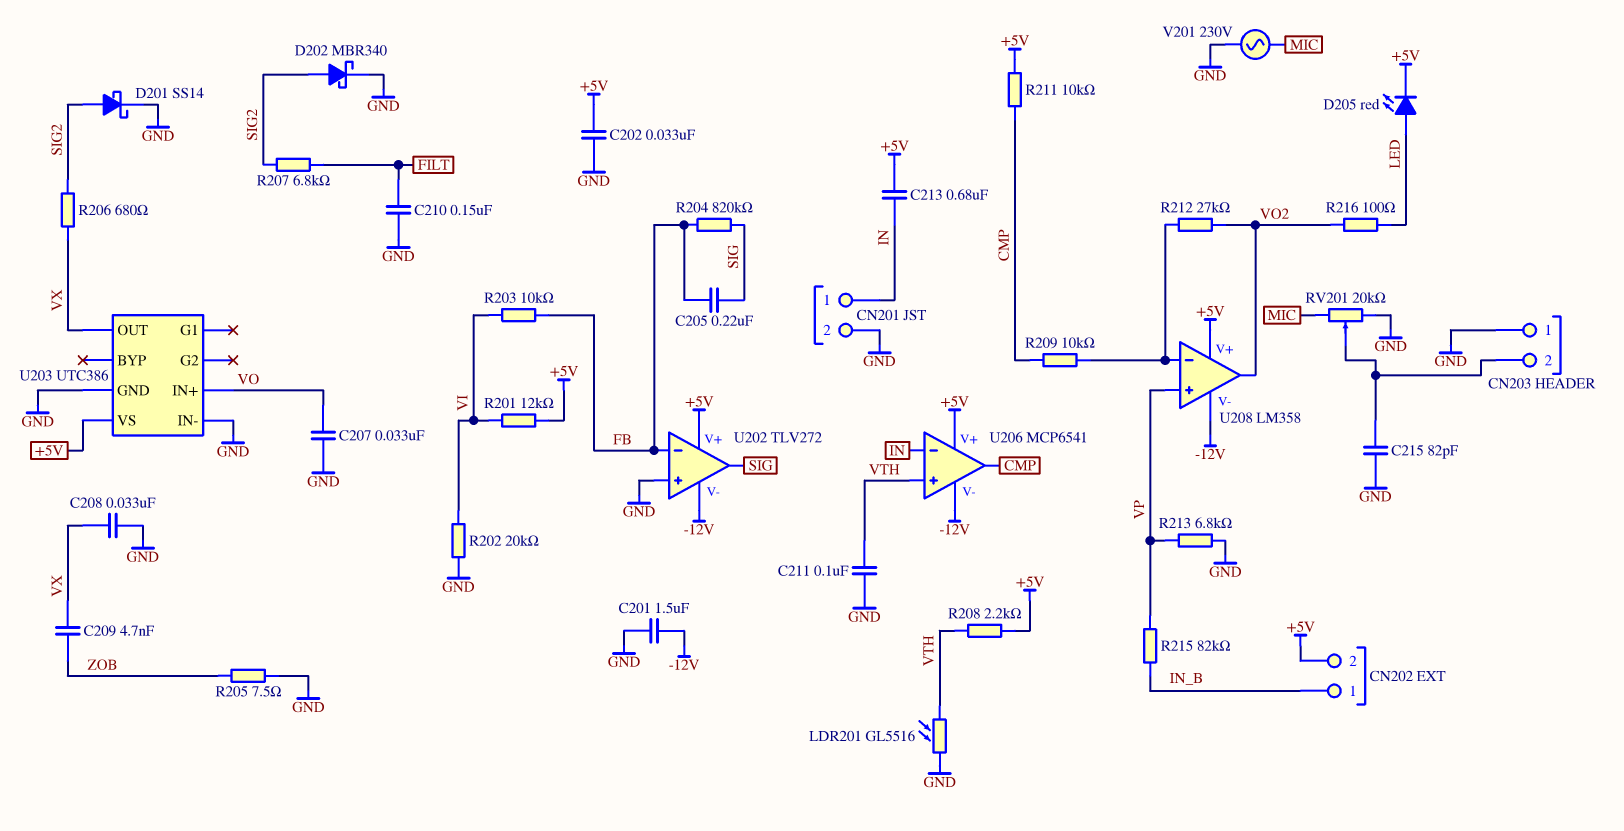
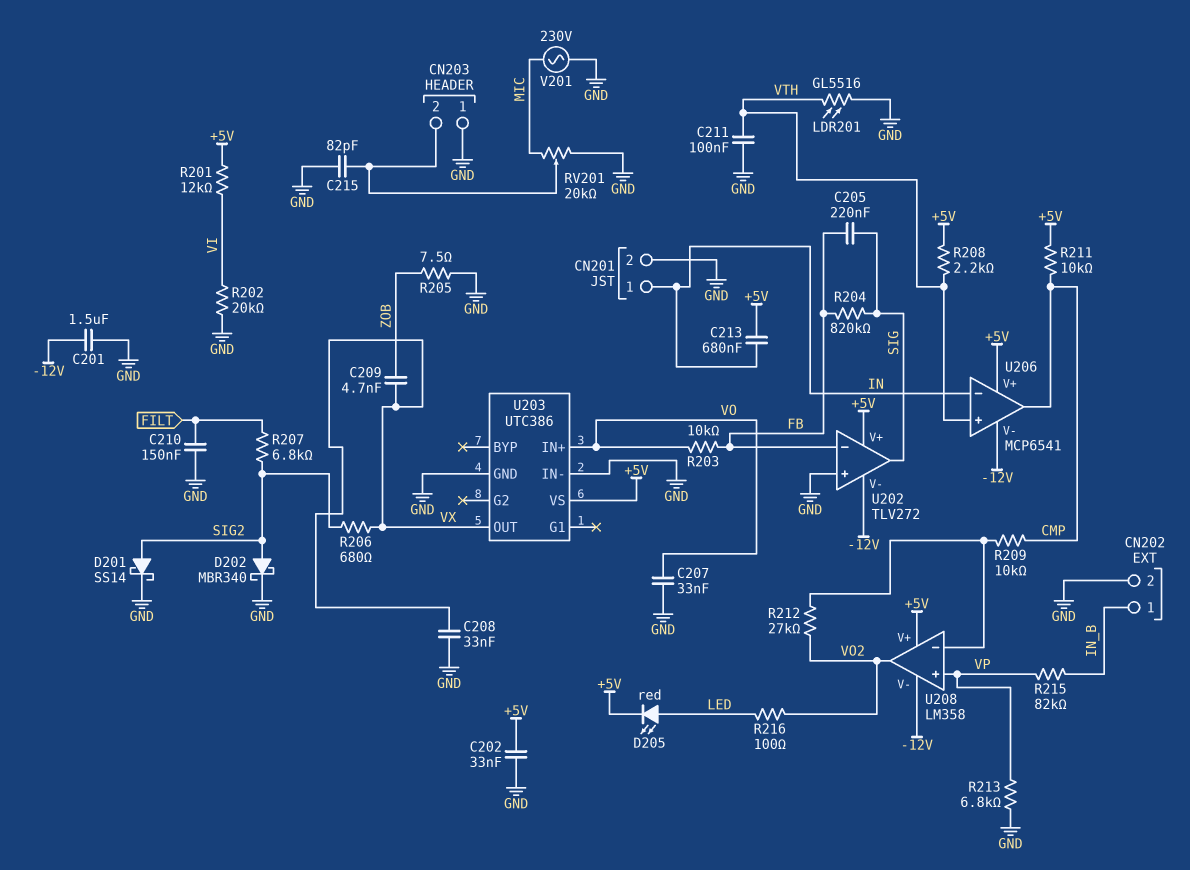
CN202 pin 2: +5V -> GND
R203: 10k (FB, VI) -> 10k (FB, VO)

